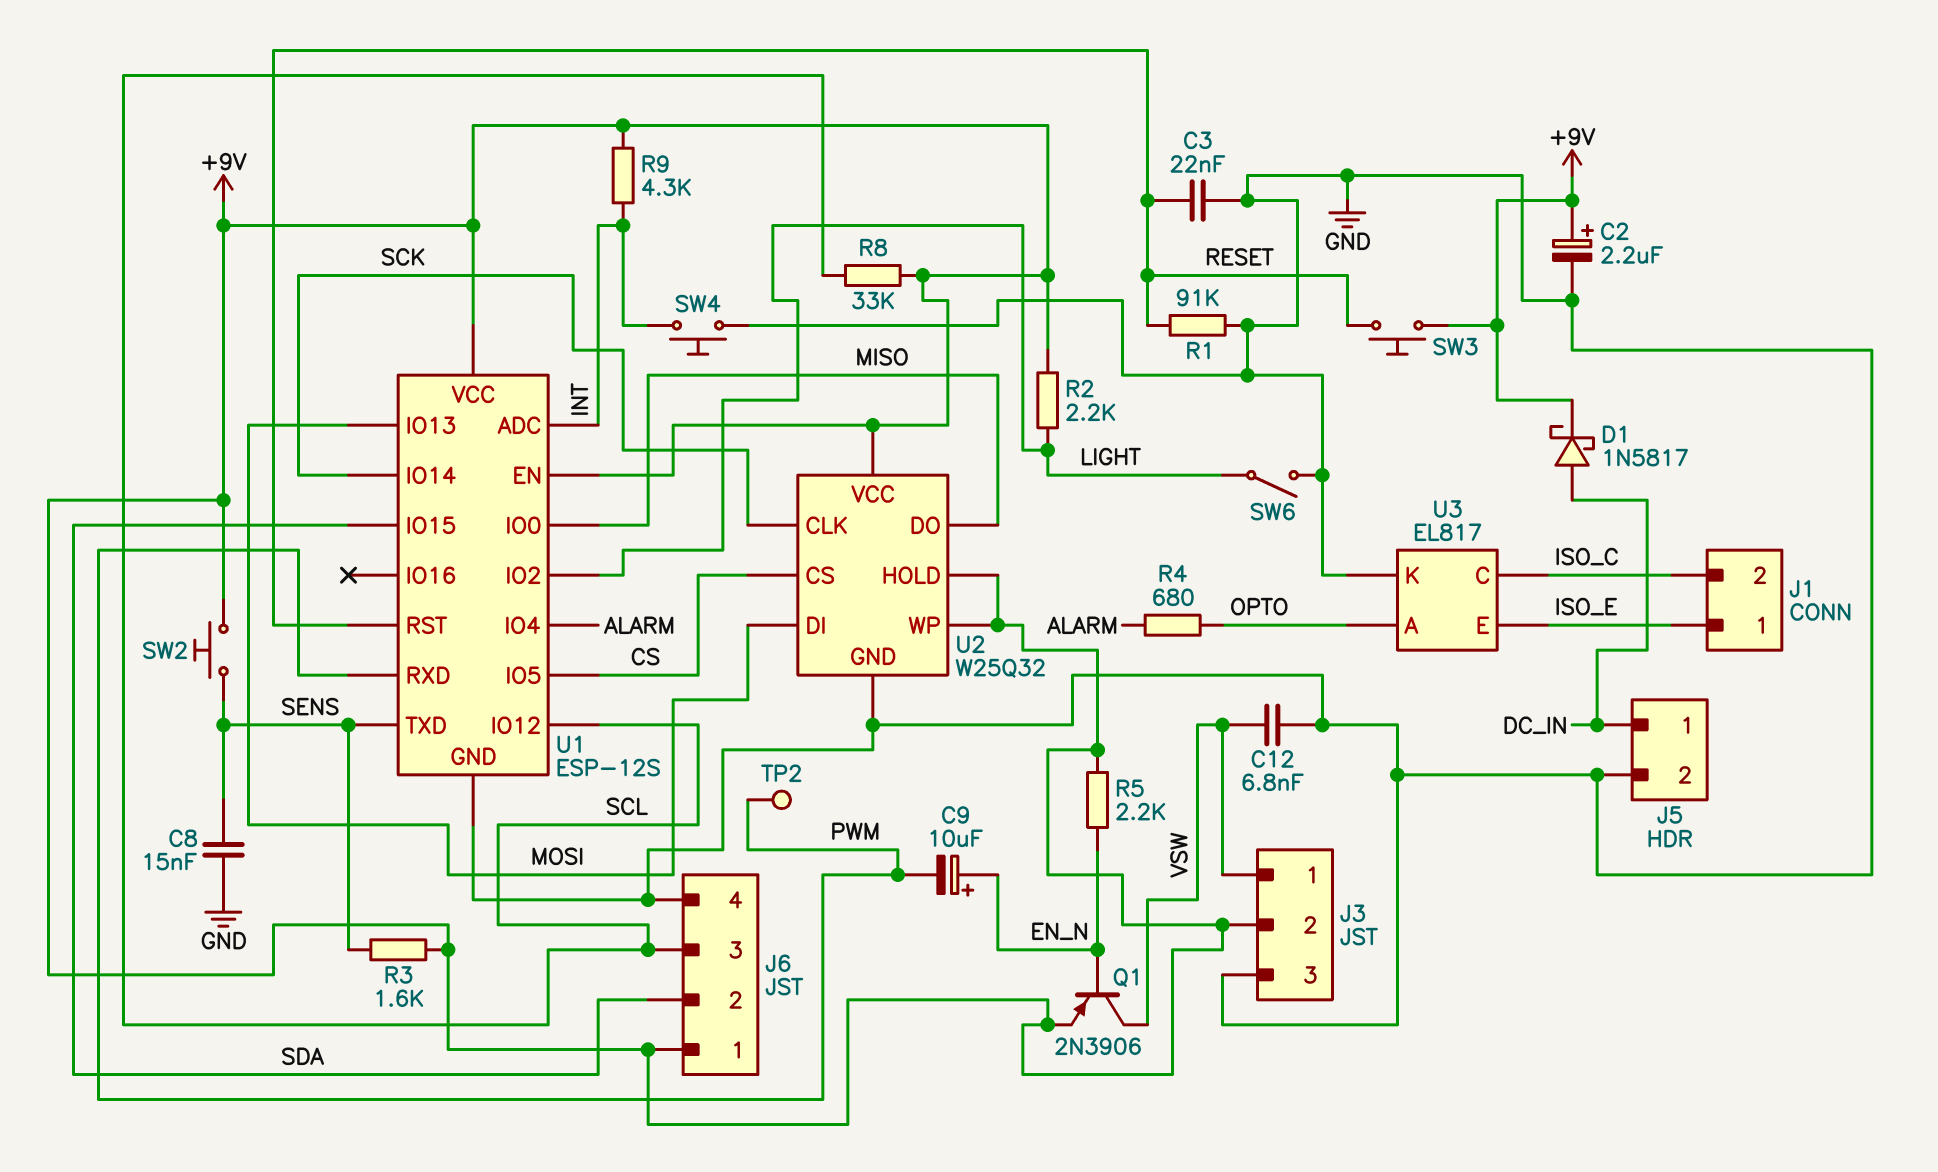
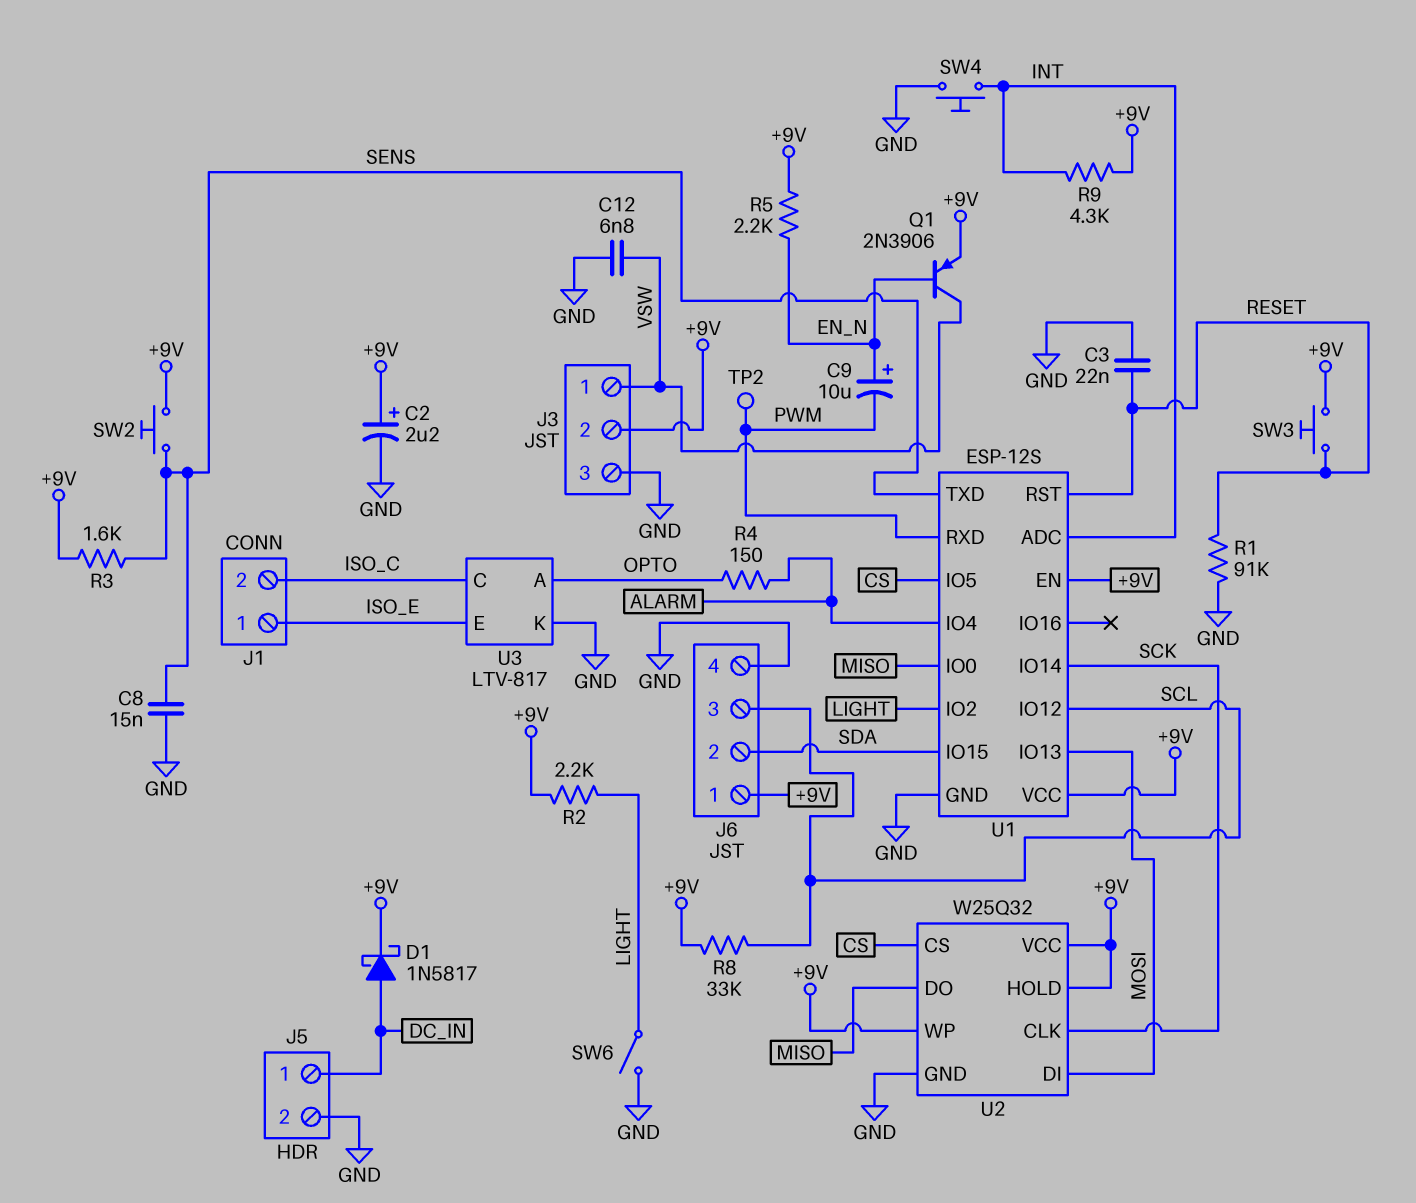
R4: 680 (ALARM, OPTO) -> 150 (ALARM, OPTO)
U3: EL817 -> LTV-817

